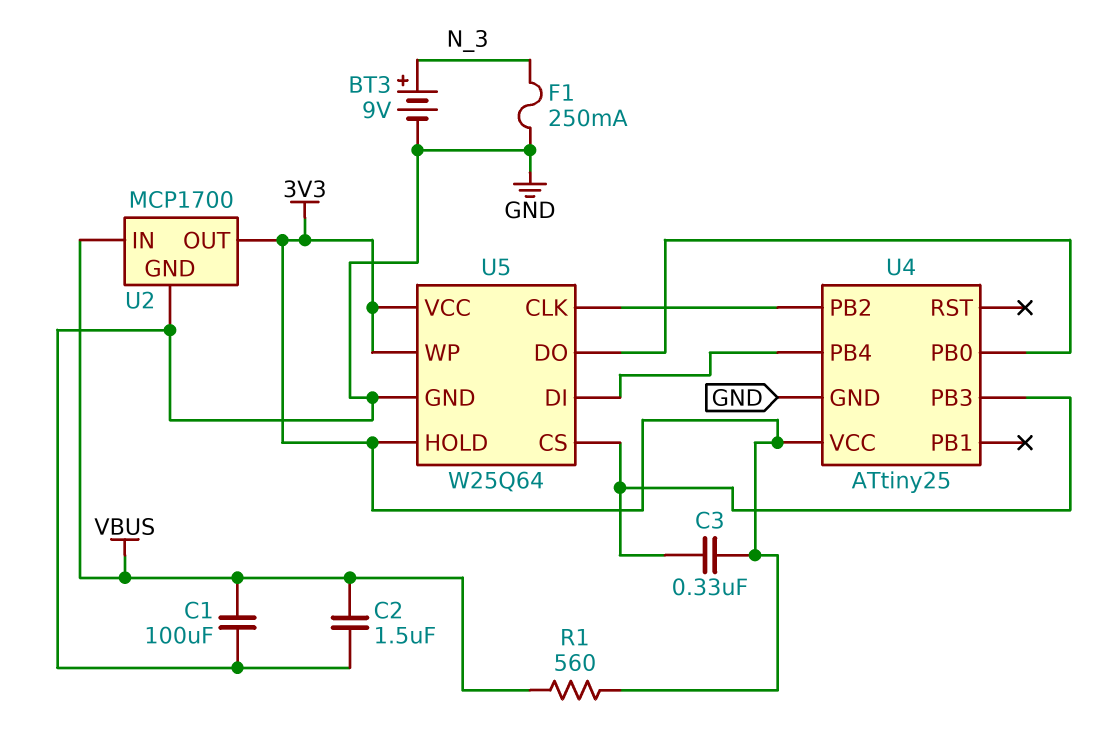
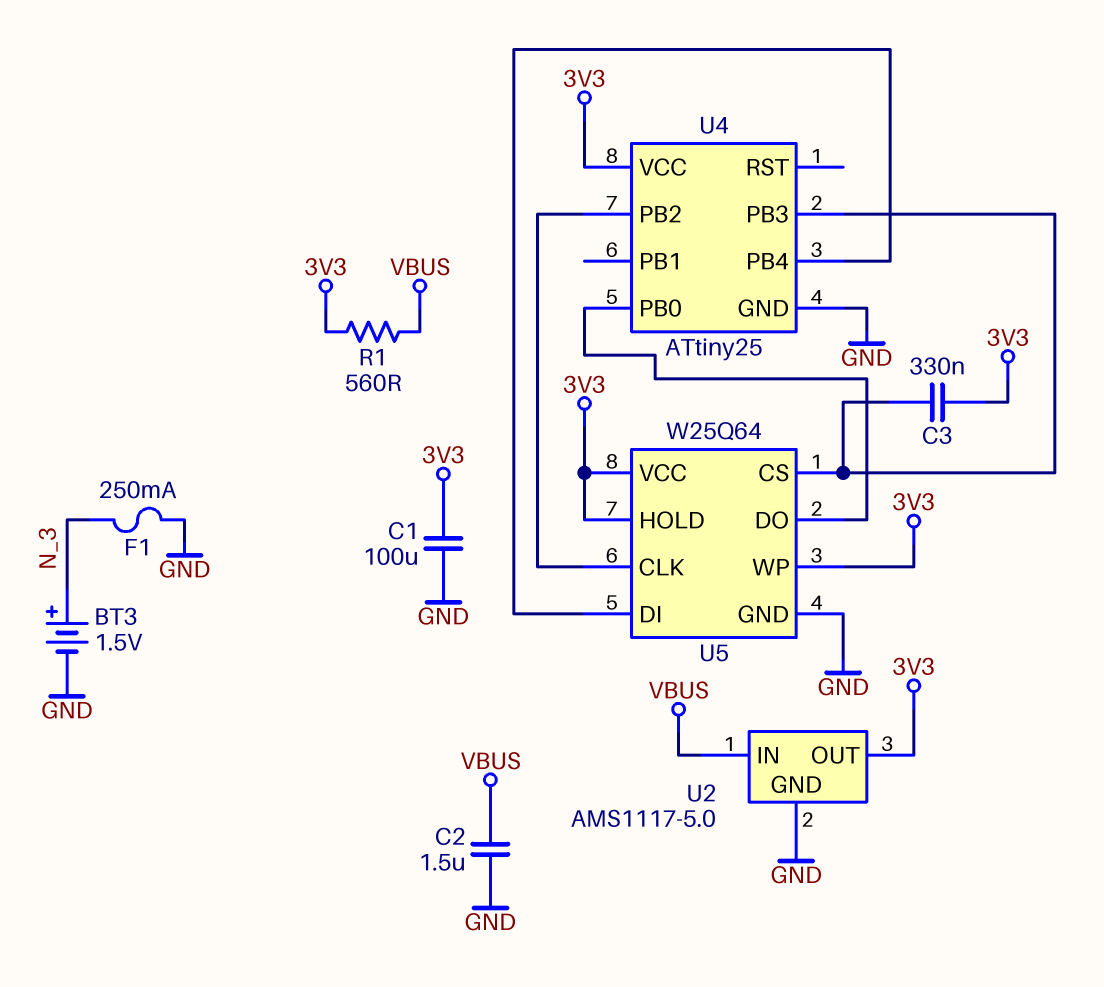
BT3: 9V (plus N_3, minus GND) -> 1.5V (plus N_3, minus GND)
C1: 100uF (GND, VBUS) -> 100uF (3V3, GND)
U2: MCP1700 -> AMS1117-5.0

